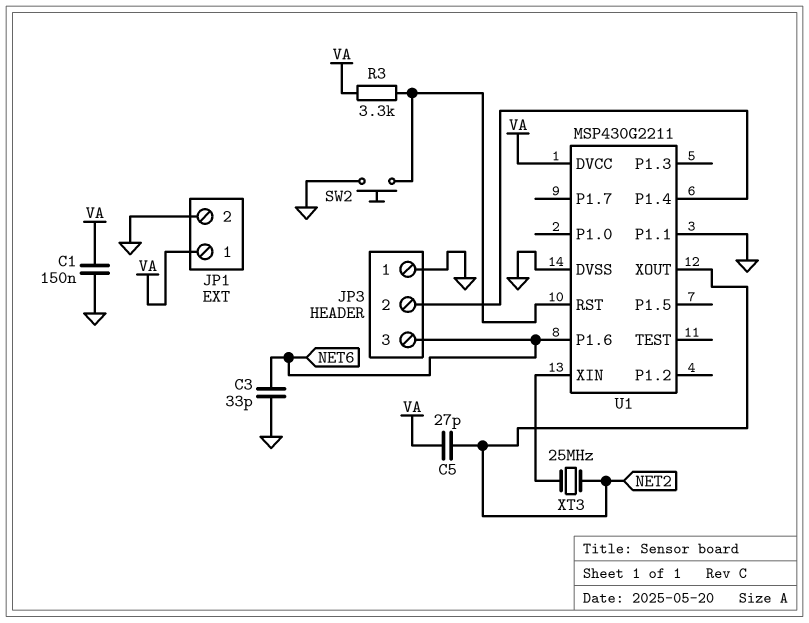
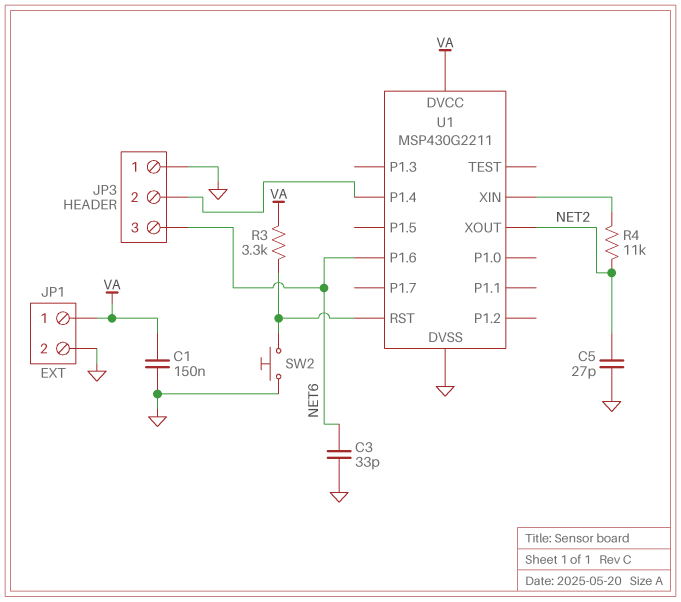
C5: 27pF (NET2, VA) -> 27pF (GND, NET2)
R4: none -> 11k (NET2, U1/XIN)
U1 pin P1.1: GND -> none
XT3: 25MHz (NET2, U1/XIN) -> none

